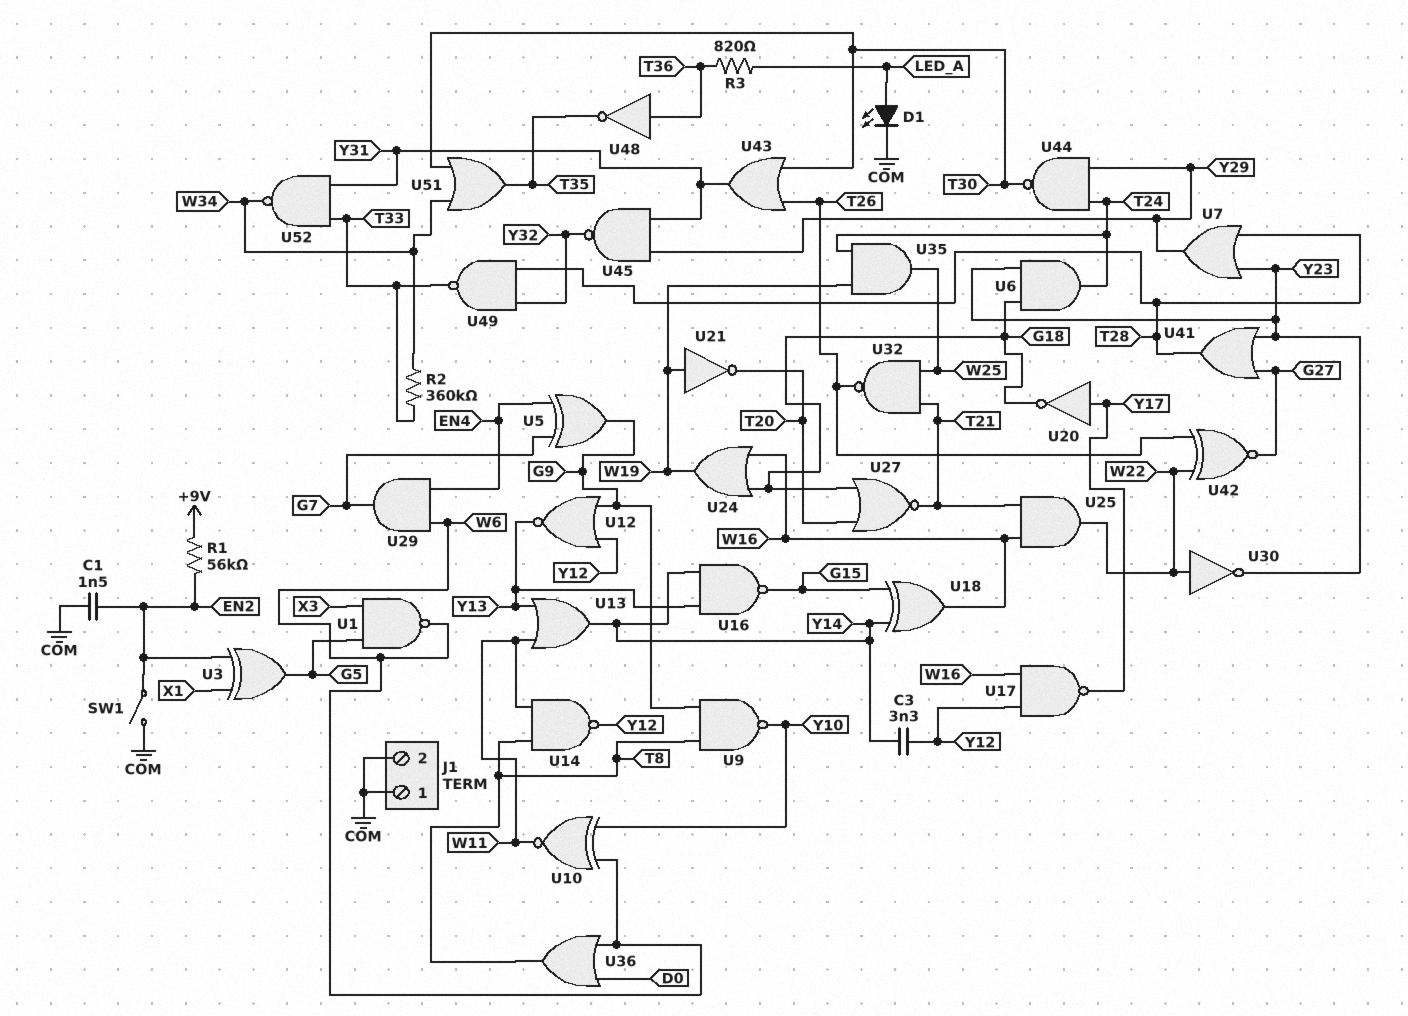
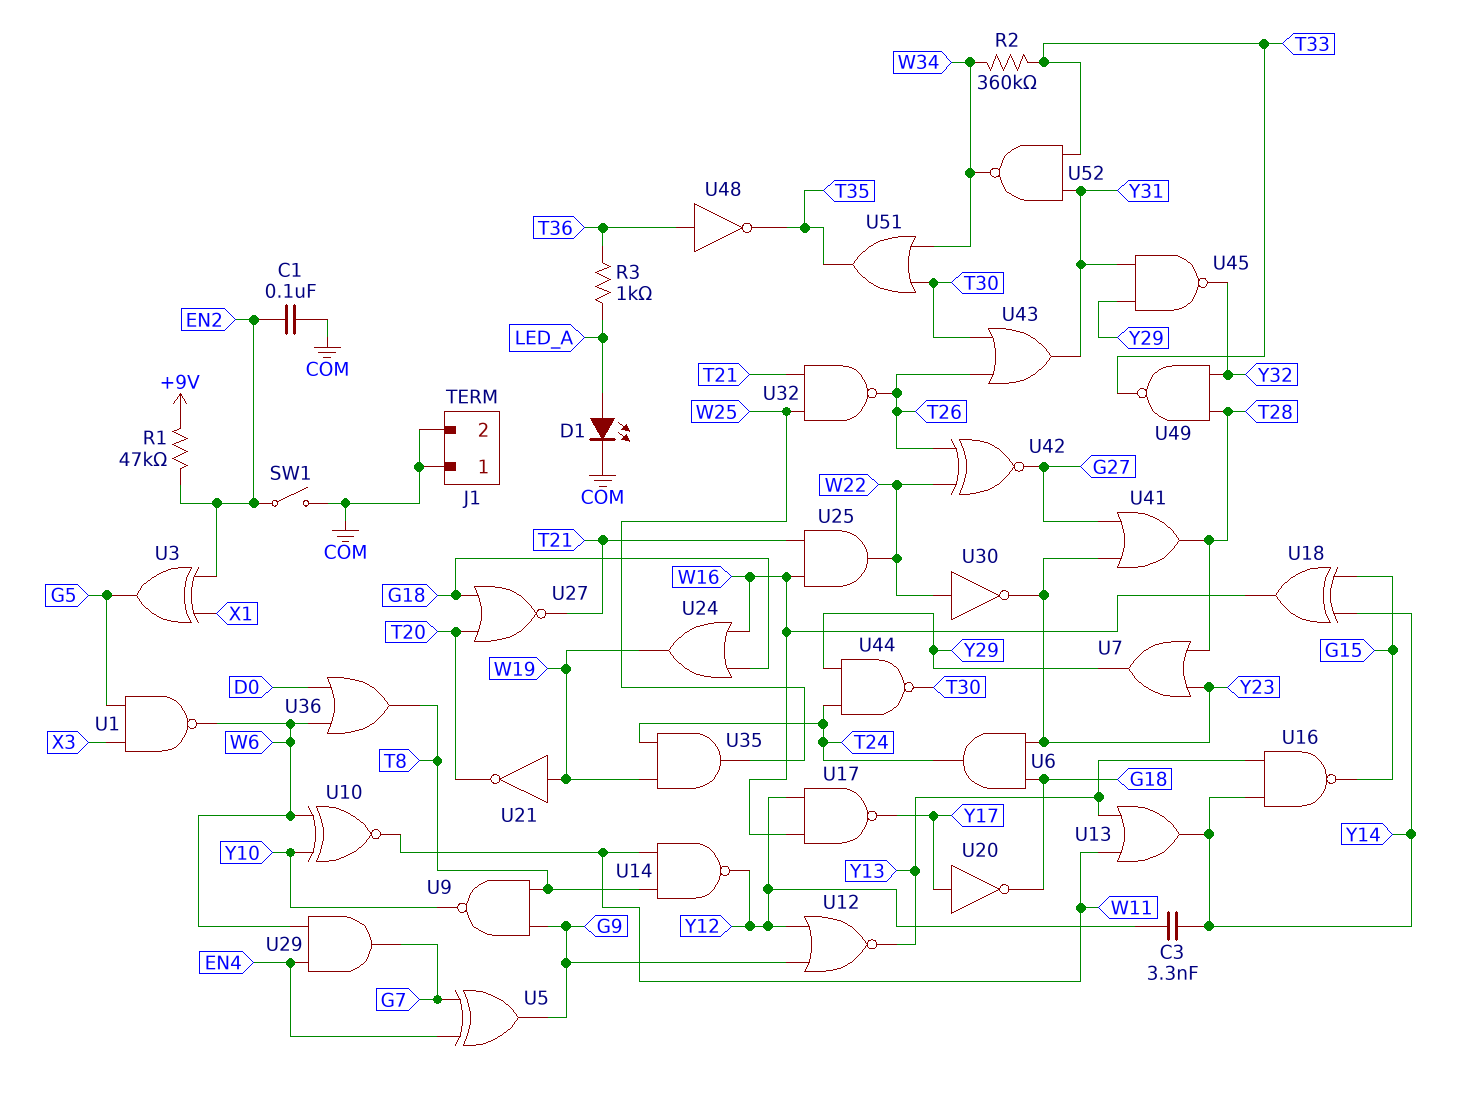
C1: 1.5nF (COM, EN2) -> 100nF (COM, EN2)
R1: 56k (+9V, EN2) -> 47k (+9V, EN2)
R3: 820 (LED_A, T36) -> 1k (LED_A, T36)

